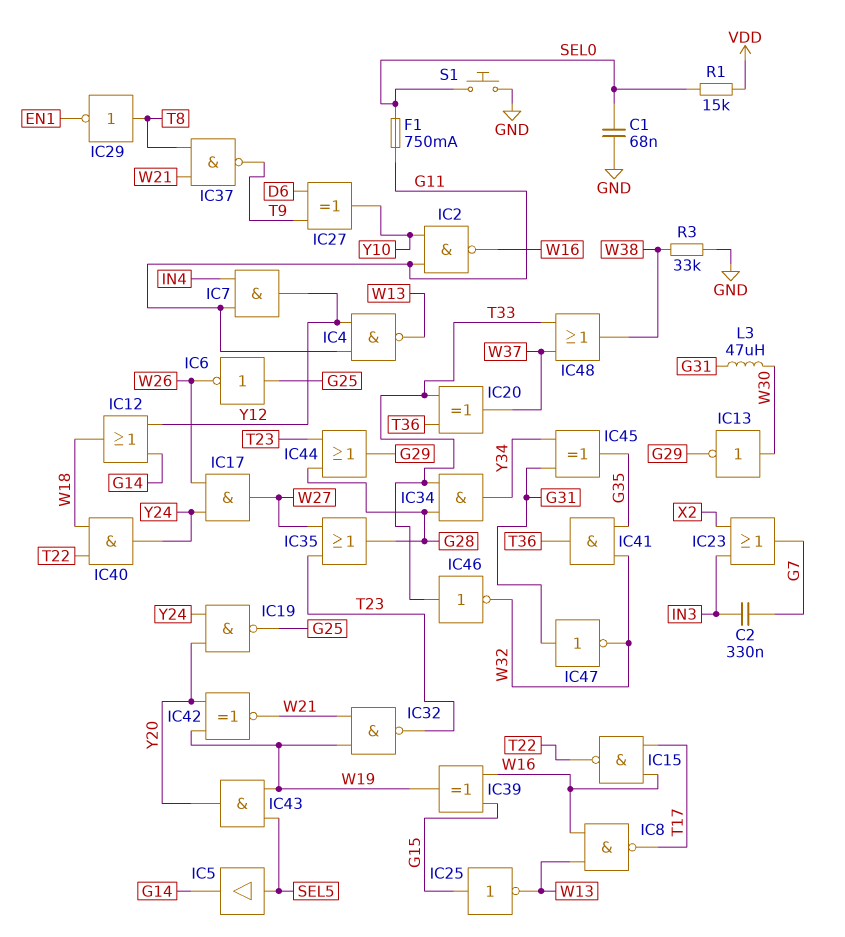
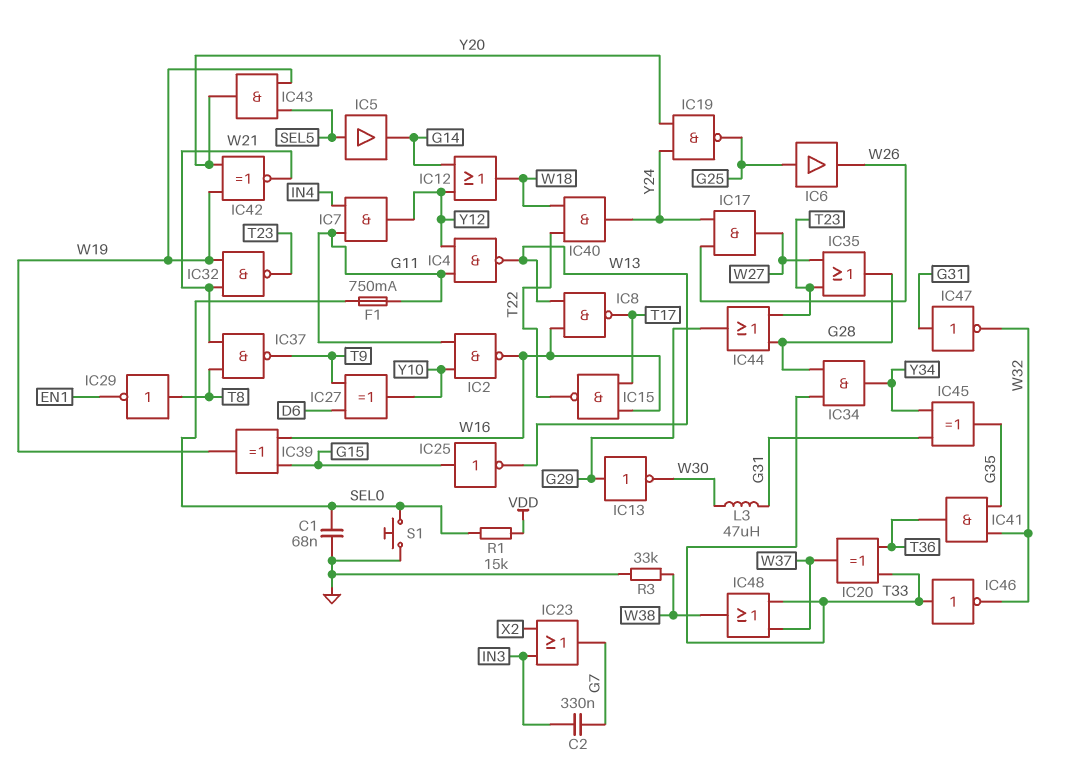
IC6: NOT (in G25, out W26) -> buffer (in G25, out W26)
IC13: NOT (in W30, out G29) -> NOT (in G29, out W30)

